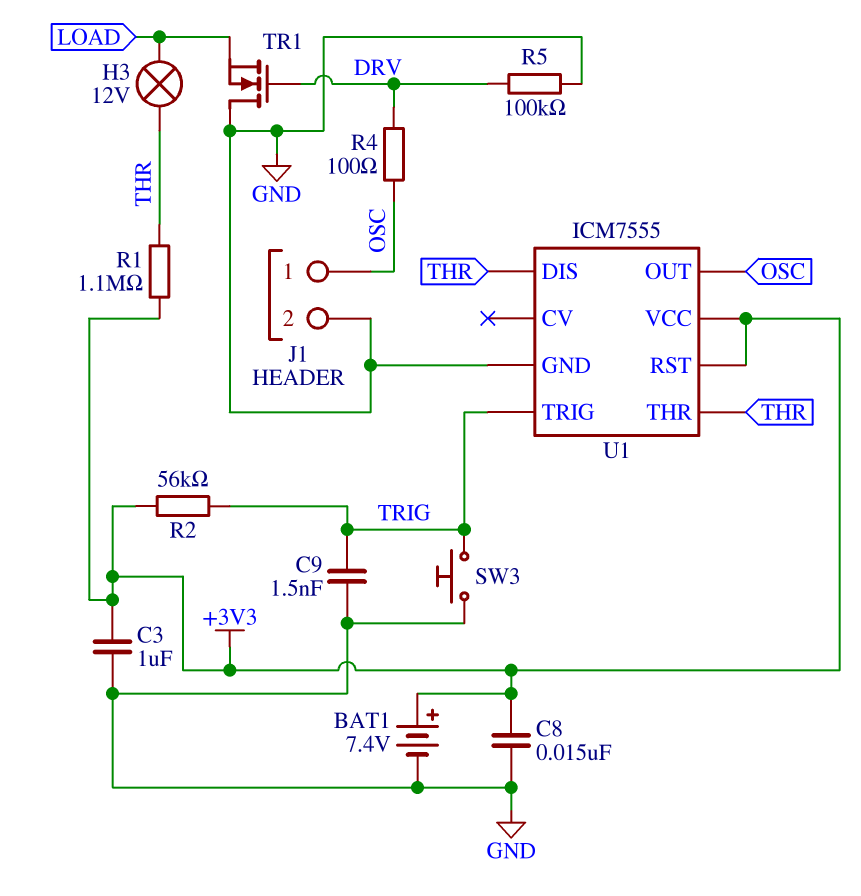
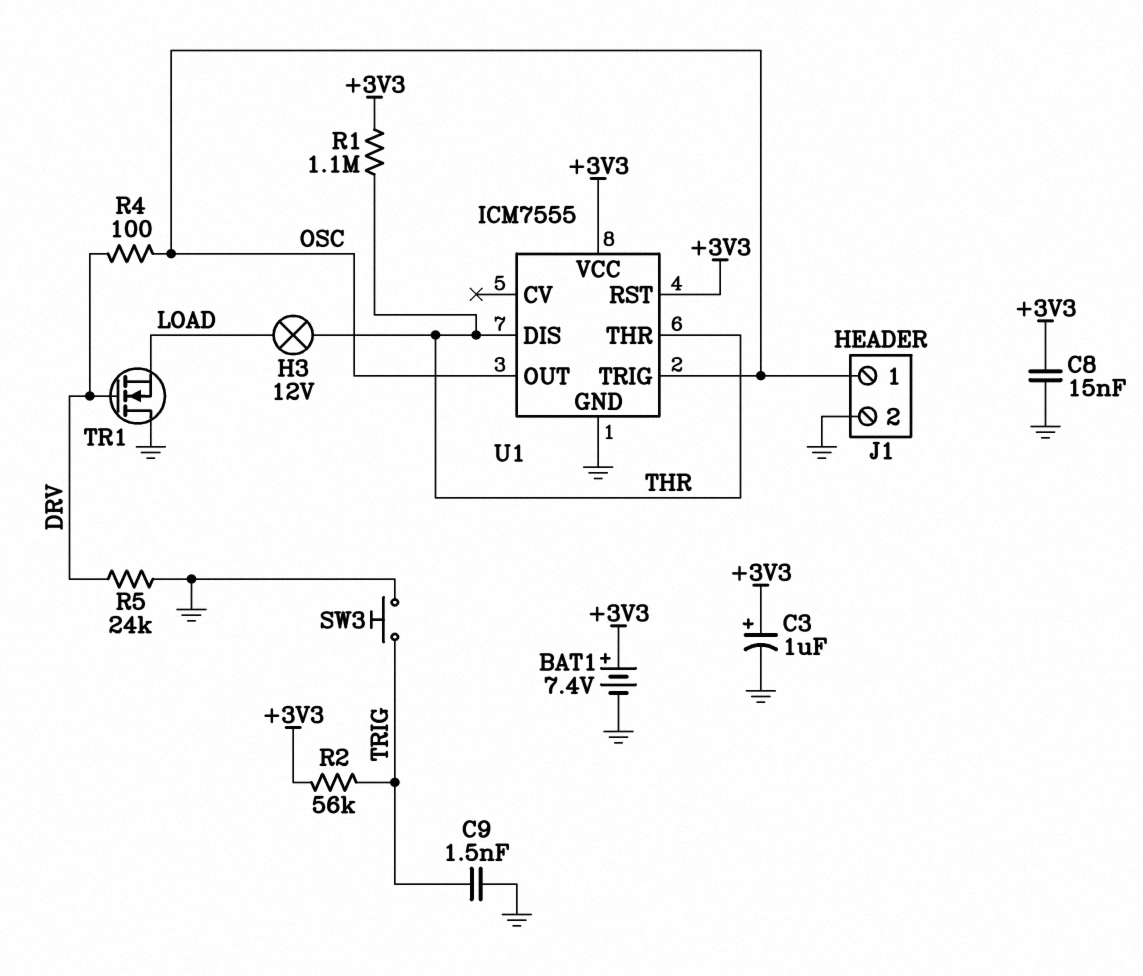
C3: 1uF (+3V3, GND) -> 1uF (plus +3V3, minus GND)
R5: 100k (DRV, GND) -> 24k (DRV, GND)
U1 pin TRIG: TRIG -> OSC

